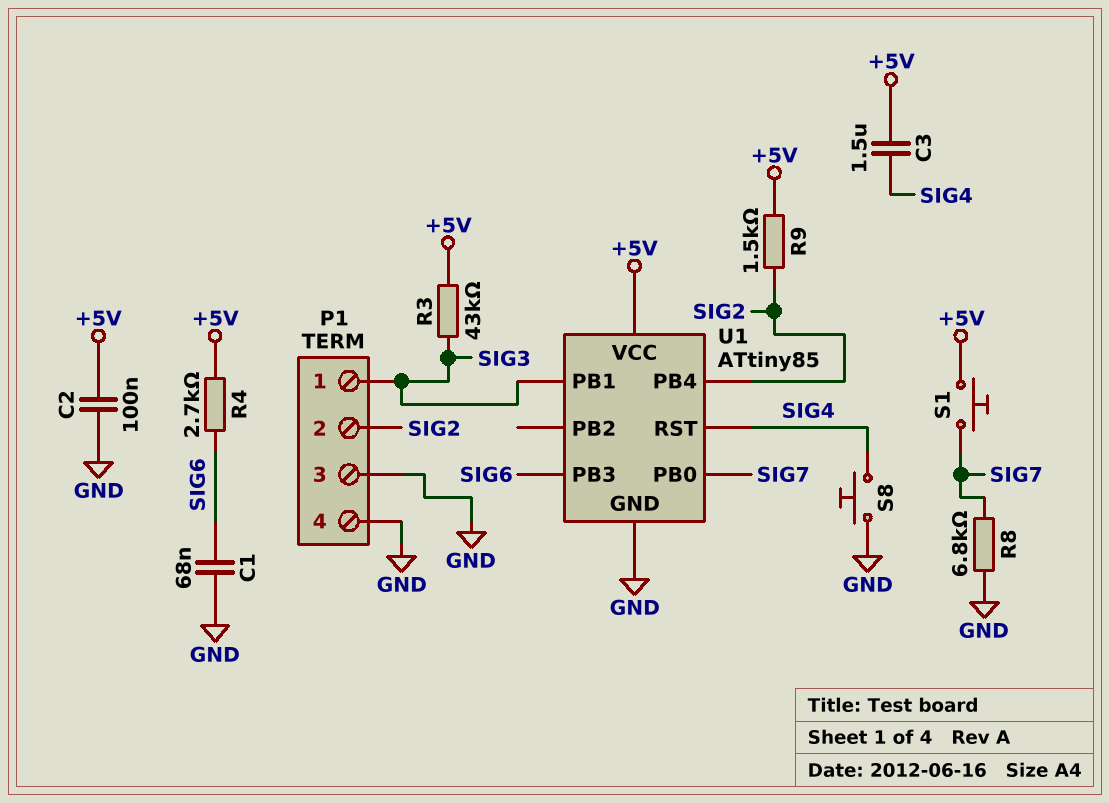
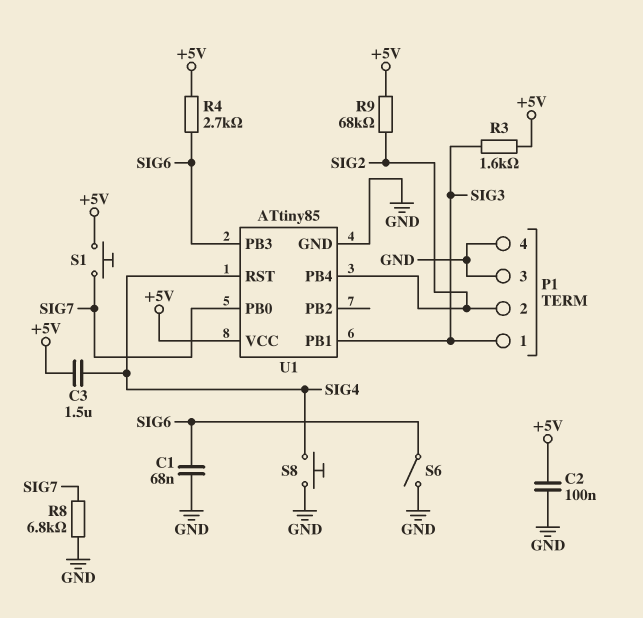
R3: 43k (+5V, SIG3) -> 1.6k (+5V, SIG3)
R9: 1.5k (+5V, SIG2) -> 68k (+5V, SIG2)
S6: none -> switch (GND, SIG6)

